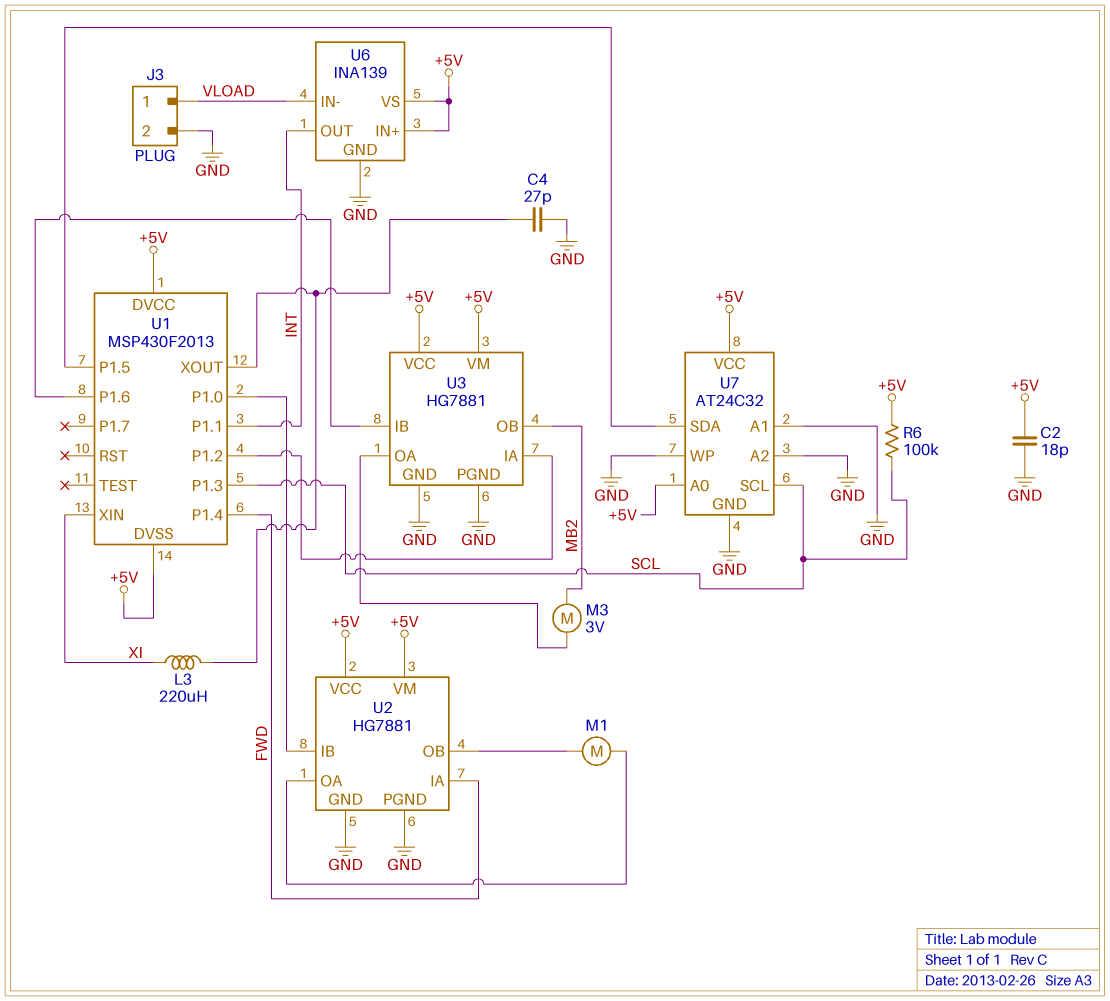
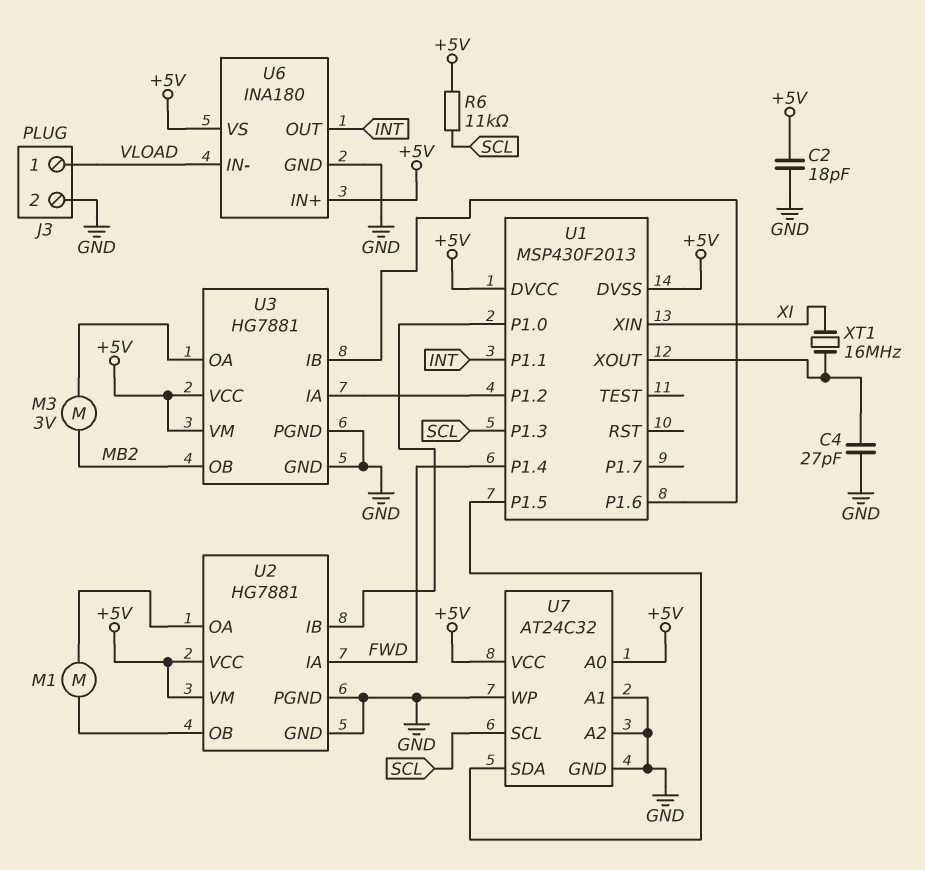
L3: 220uH (U1/XOUT, XI) -> none
R6: 100k (+5V, SCL) -> 11k (+5V, SCL)
U6: INA139 -> INA180
XT1: none -> 16MHz (U1/XOUT, XI)

